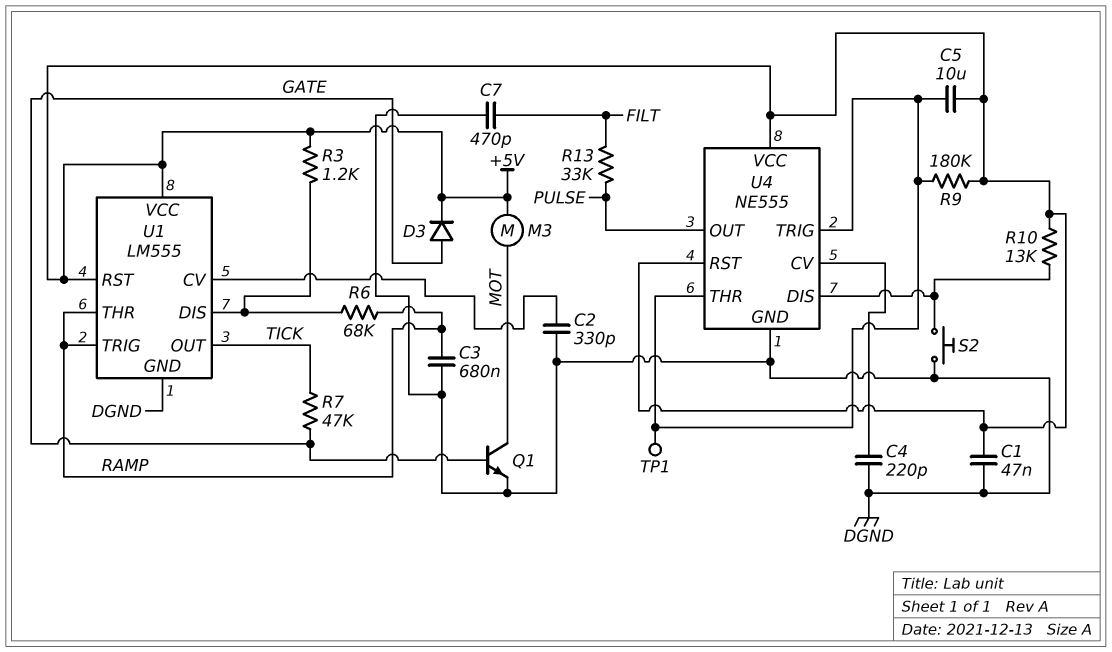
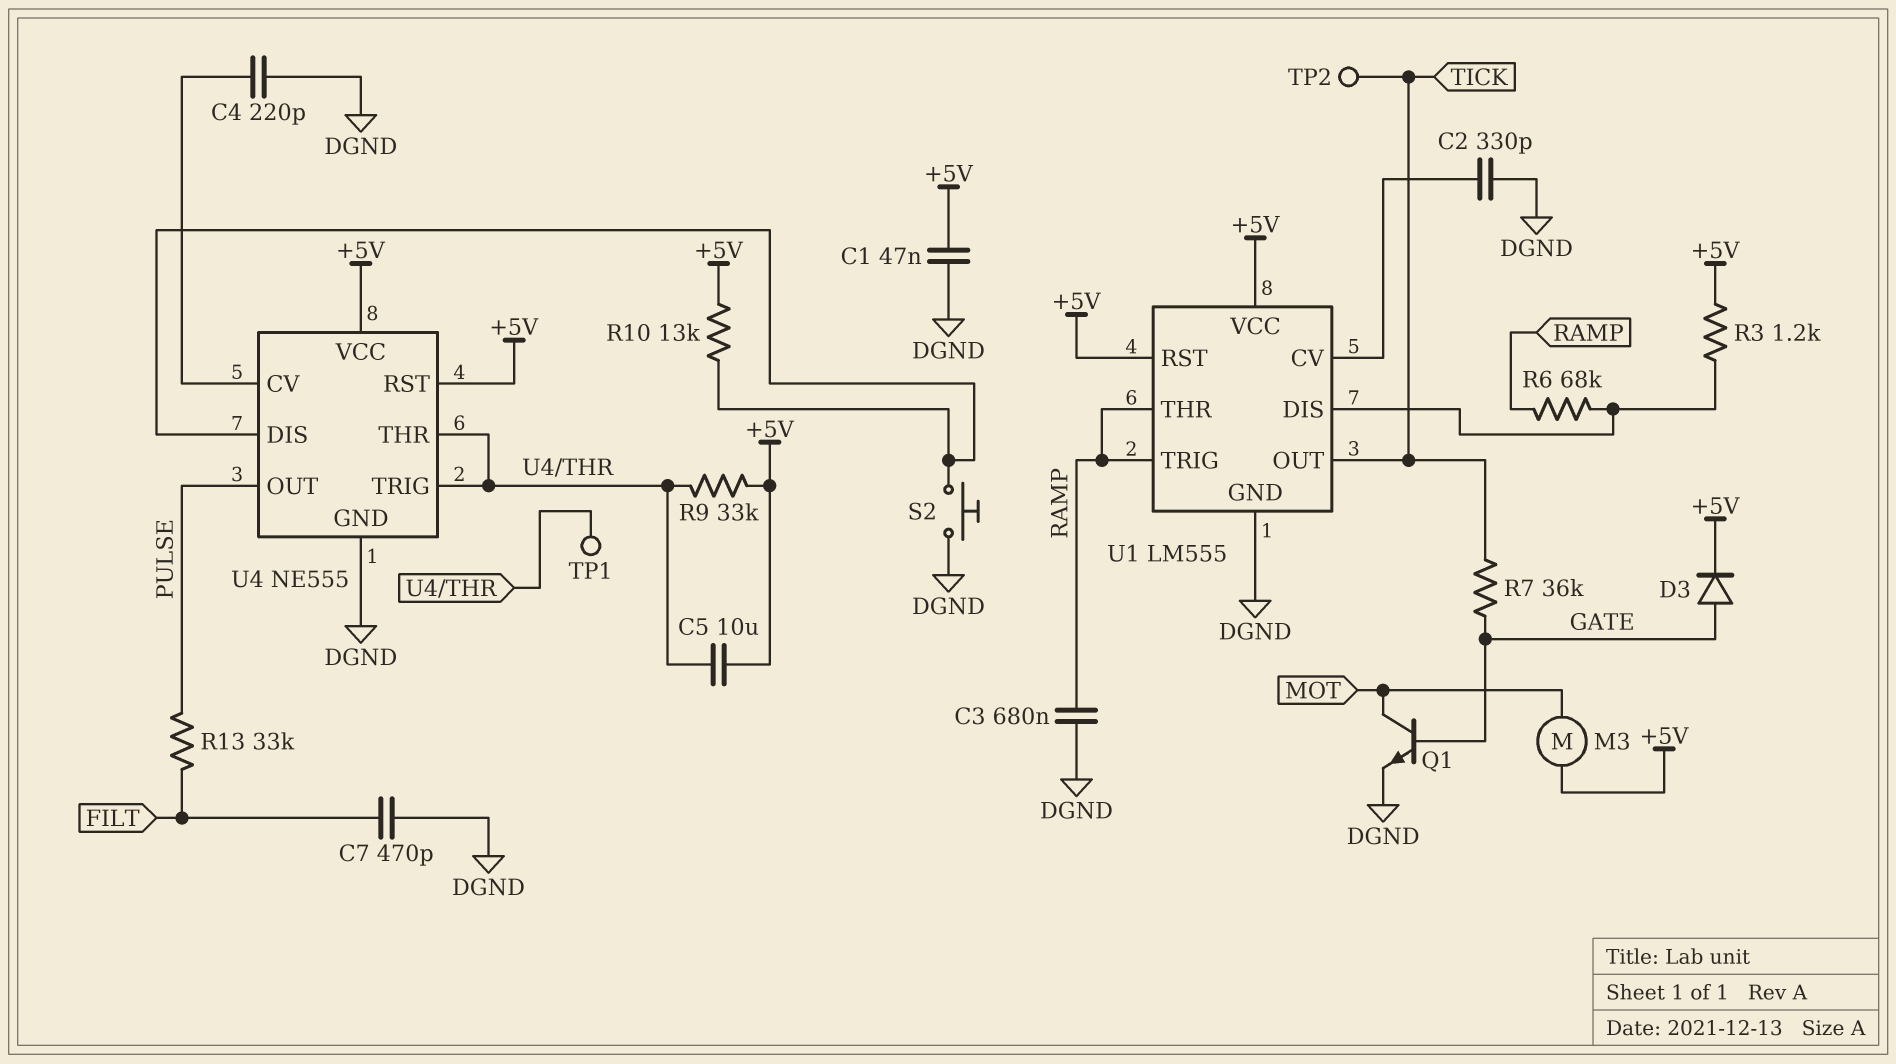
R7: 47k (GATE, TICK) -> 36k (GATE, TICK)
R9: 180k (+5V, U4/THR) -> 33k (+5V, U4/THR)
TP2: none -> test point (TICK)

